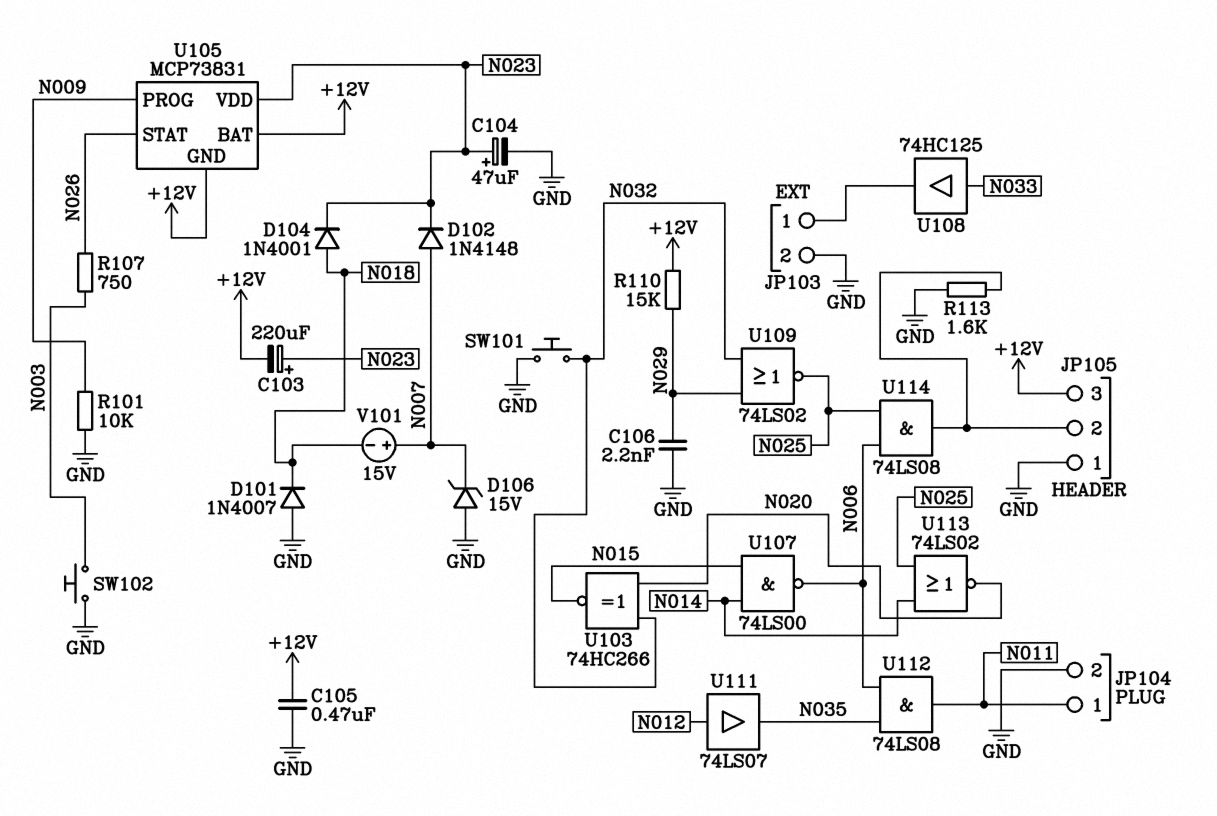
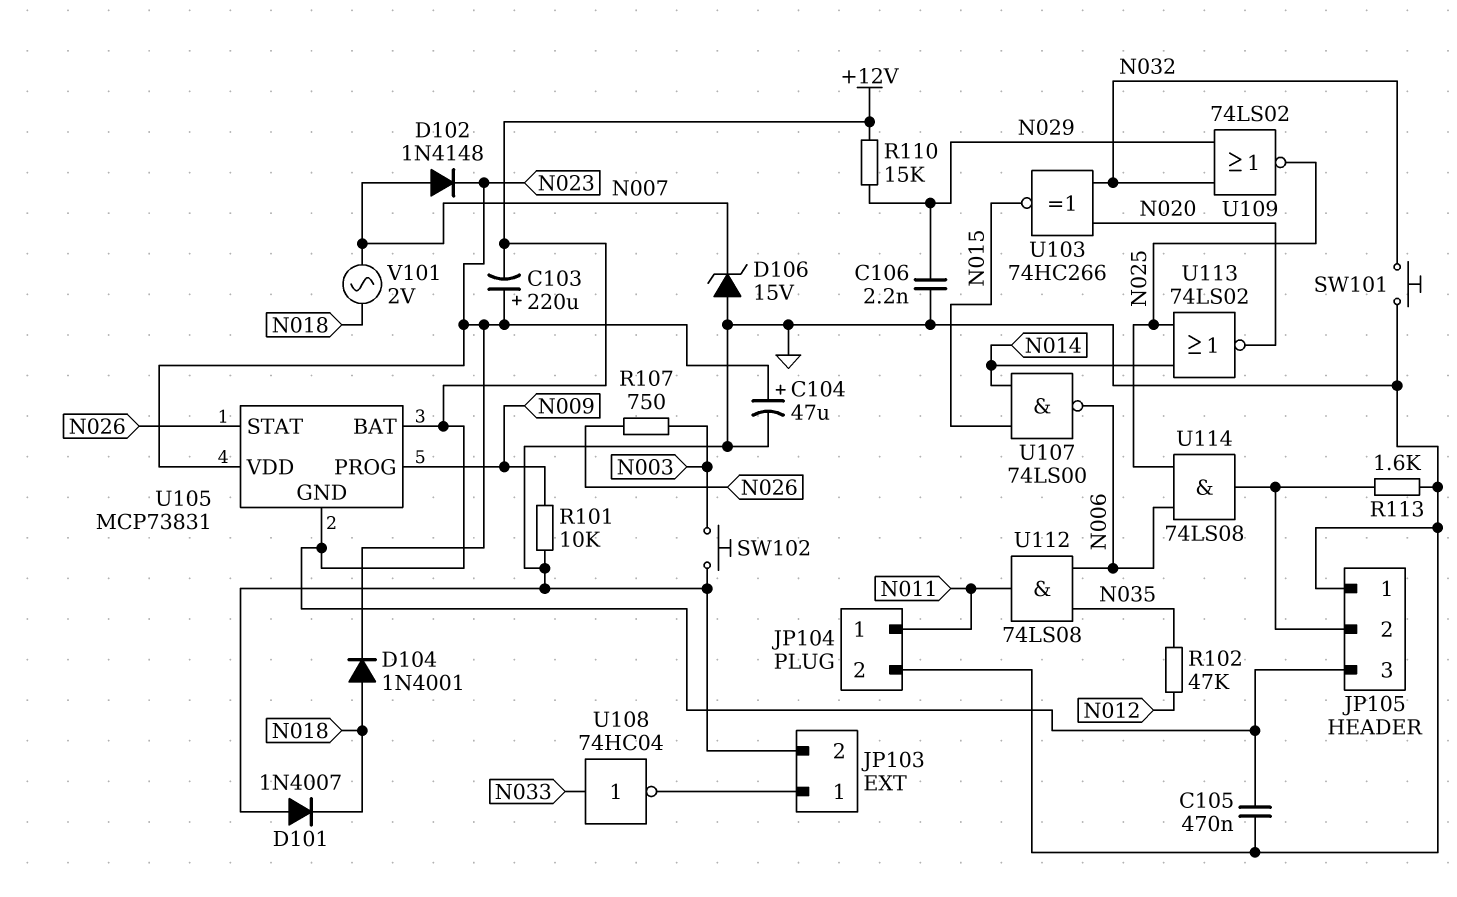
R102: none -> 47k (N012, N035)
U108: buffer 74HC125 (in N033, out JP103/1) -> NOT 74HC04 (in N033, out JP103/1)
U111: buffer 74LS07 (in N012, out N035) -> none
V101: 15V (plus N007, minus N018) -> AC 2V (N007, N018)

